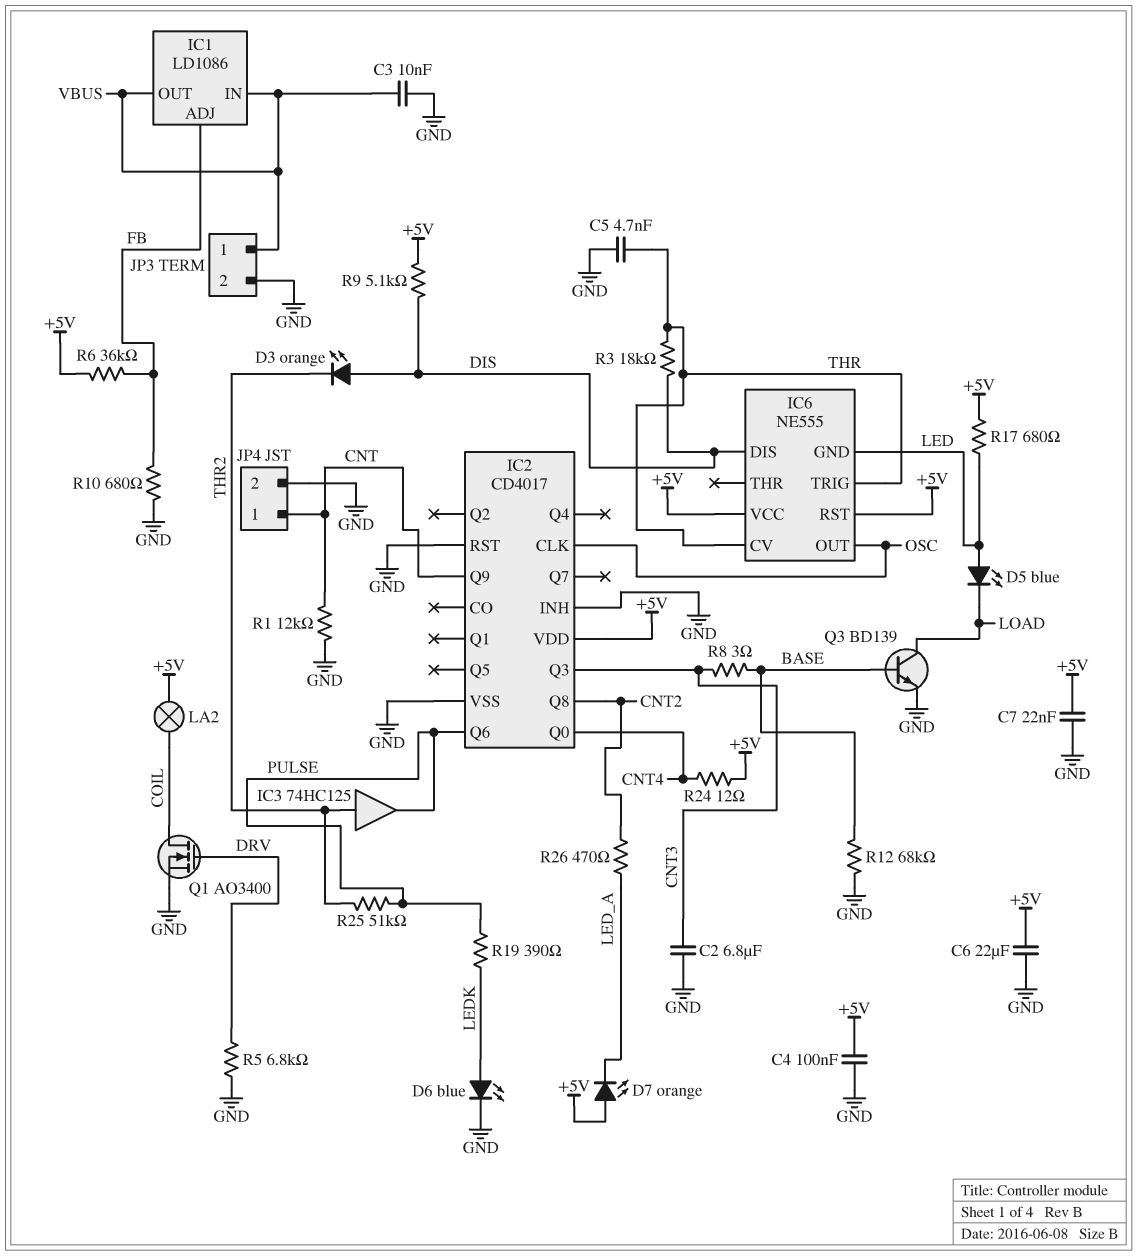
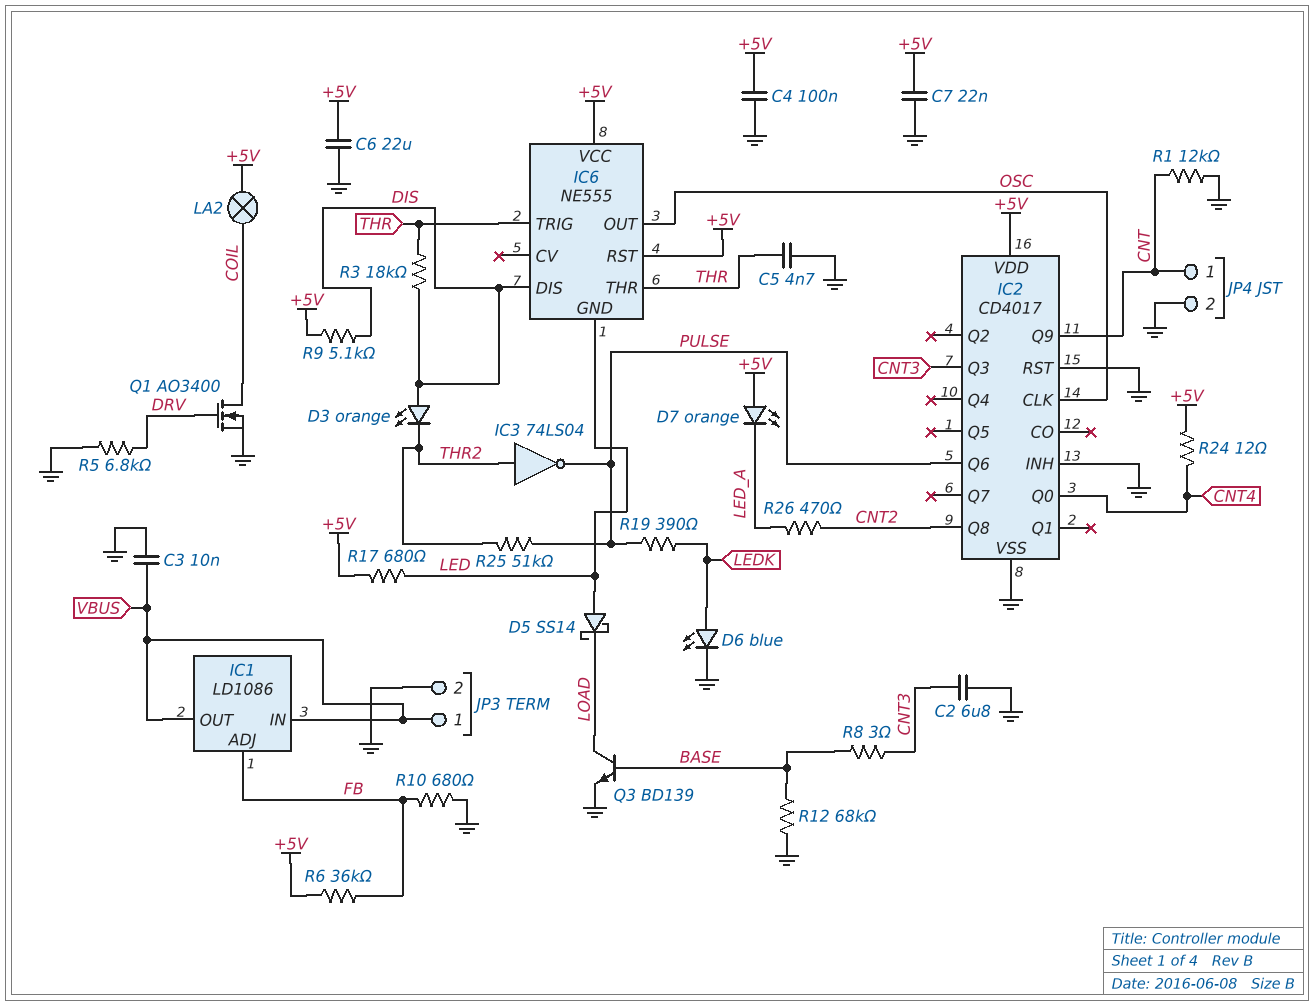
D5: LED blue (A LED, K LOAD) -> schottky SS14 (A LED, K LOAD)
IC3: buffer 74HC125 (in THR2, out PULSE) -> NOT 74LS04 (in THR2, out PULSE)
IC6 pin CV: THR -> none
IC6 pin THR: none -> THR

